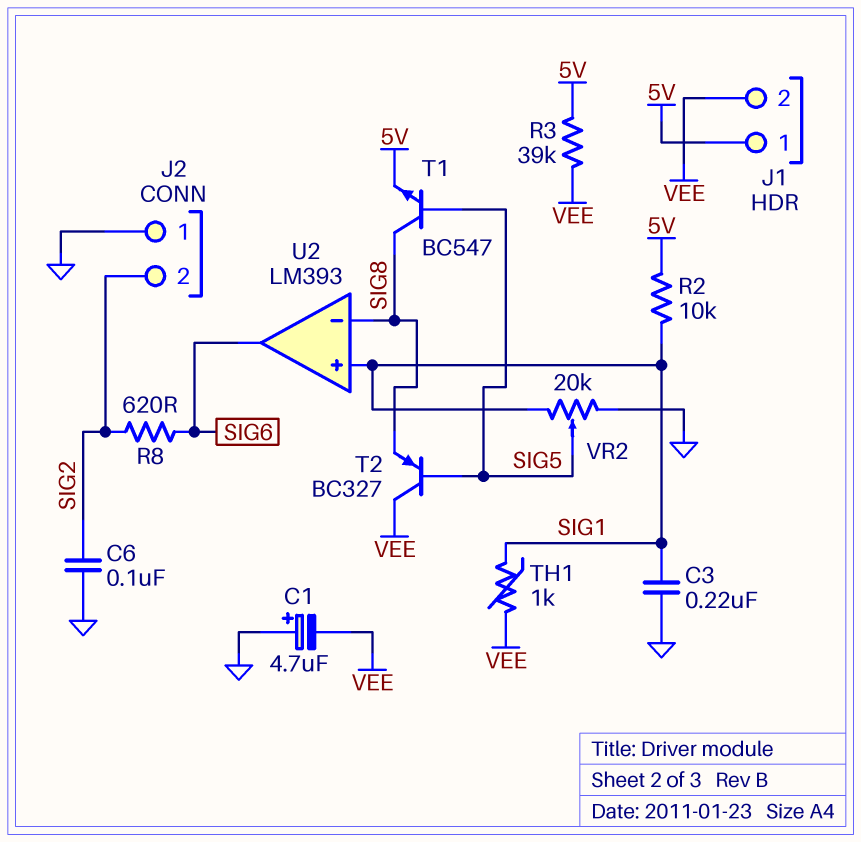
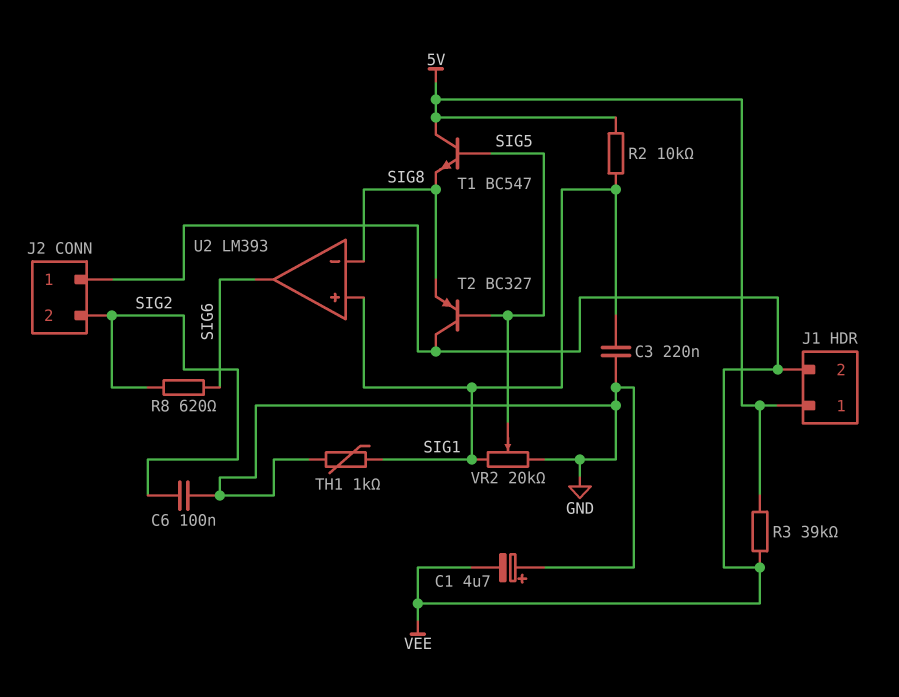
J2 pin 1: GND -> VEE
T1: NPN BC547 (B SIG5, C SIG8, E 5V) -> NPN BC547 (B SIG5, C 5V, E SIG8)
TH1: 1k (SIG1, VEE) -> 1k (GND, SIG1)

